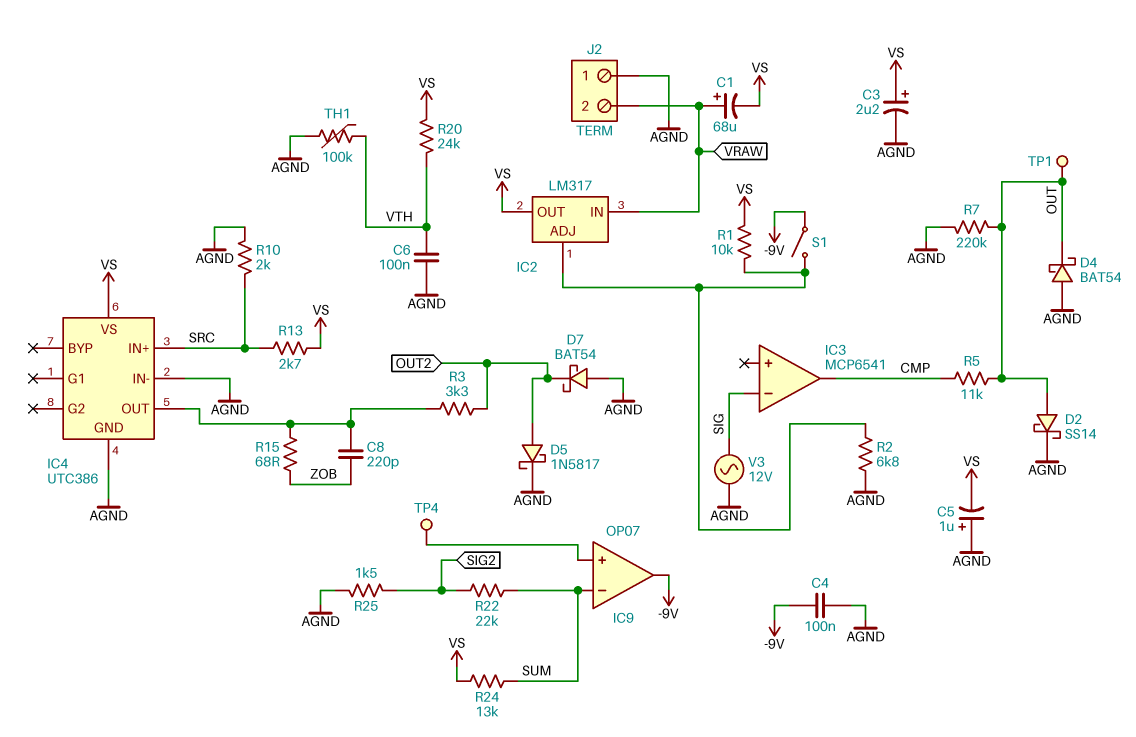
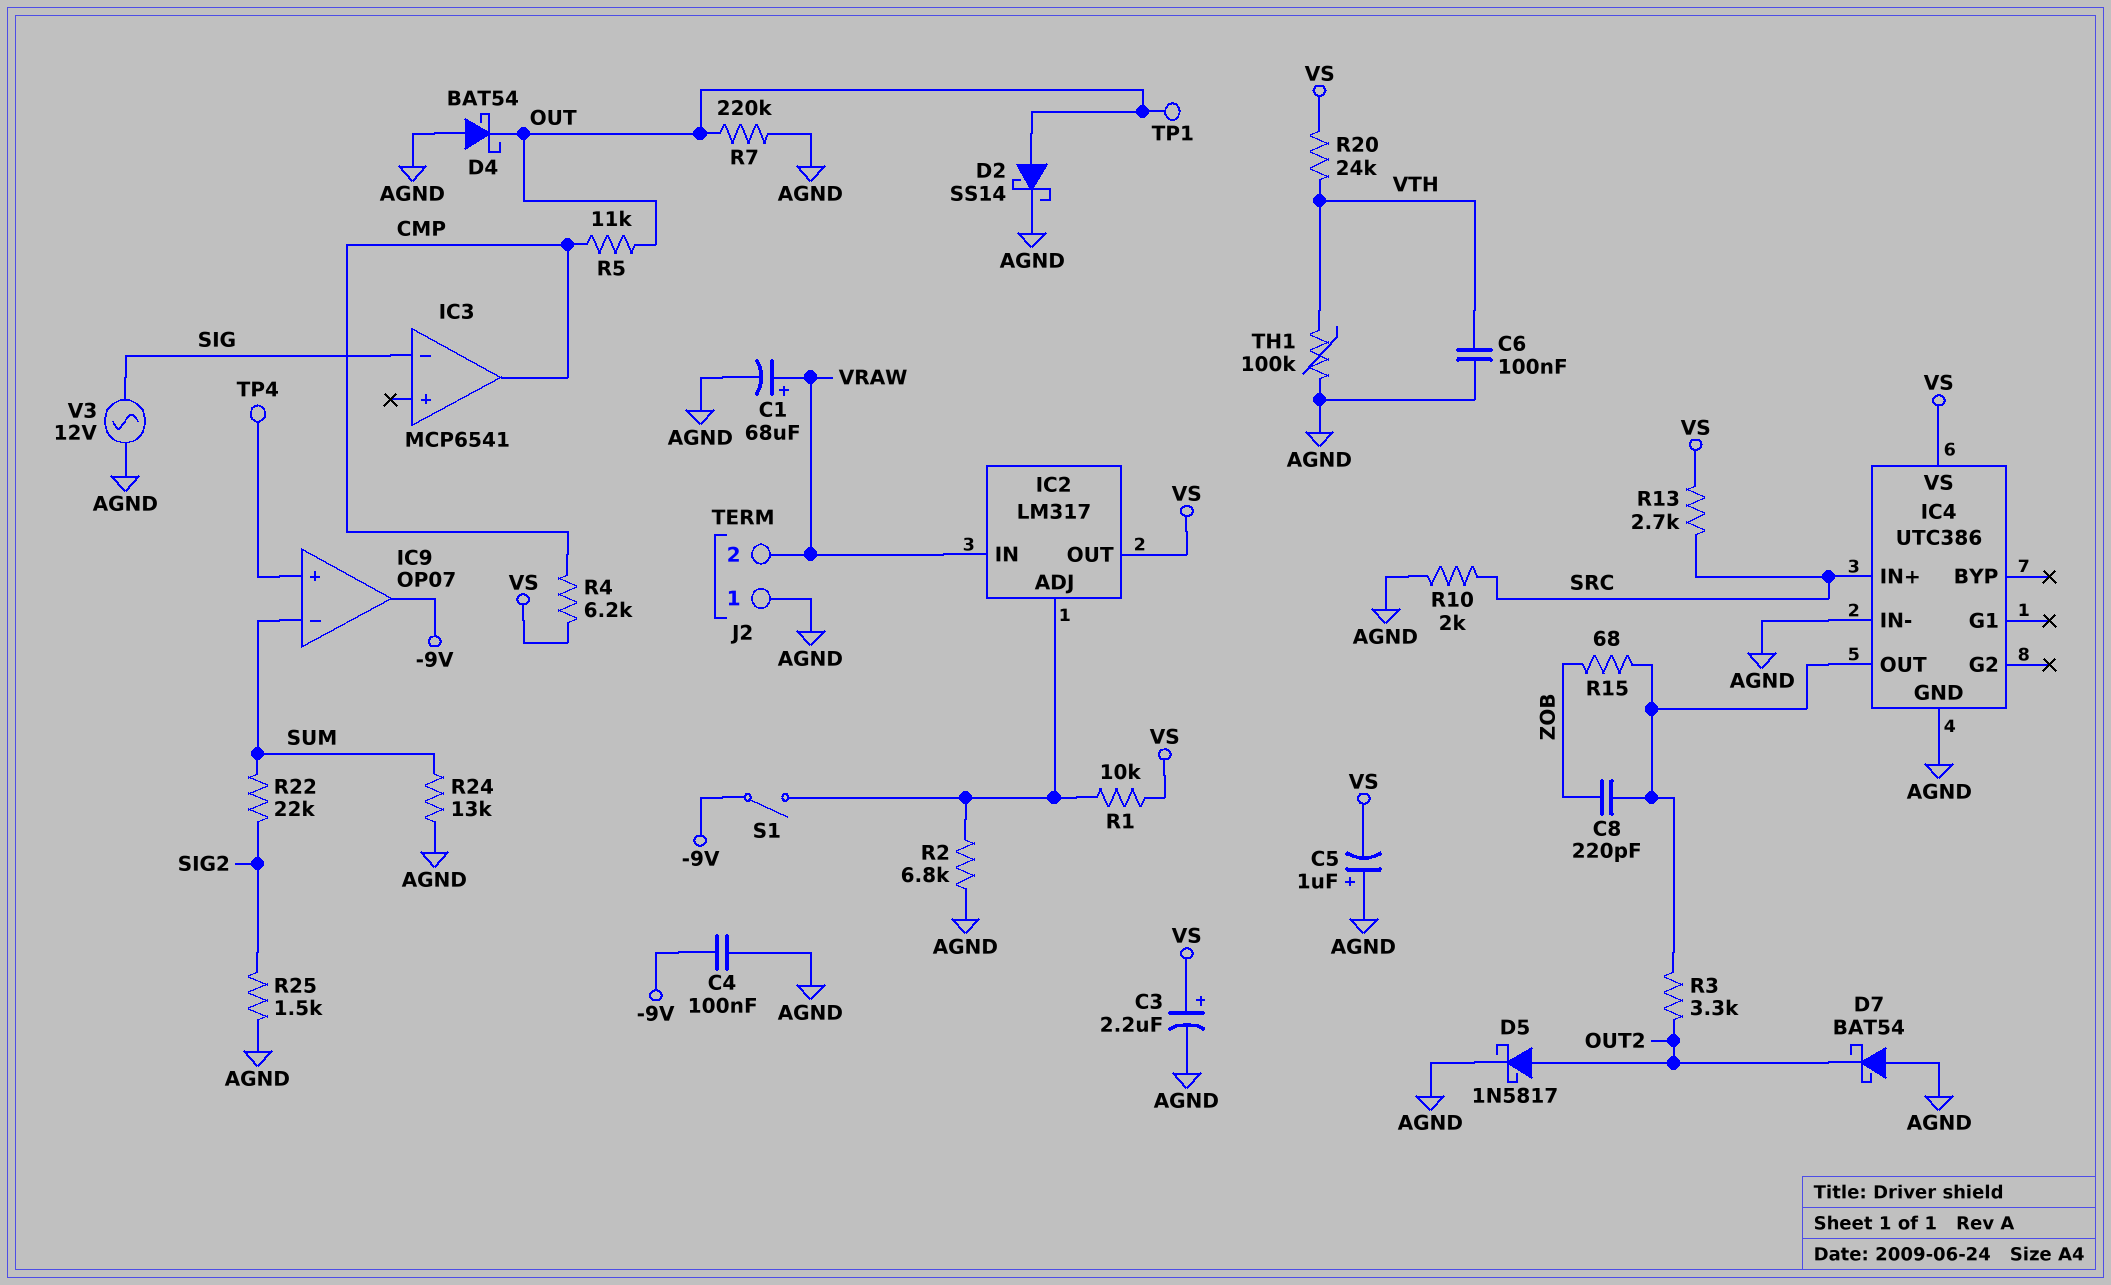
C1: 68uF (plus VRAW, minus VS) -> 68uF (plus VRAW, minus AGND)
R4: none -> 6.2k (CMP, VS)
R24: 13k (SUM, VS) -> 13k (AGND, SUM)

